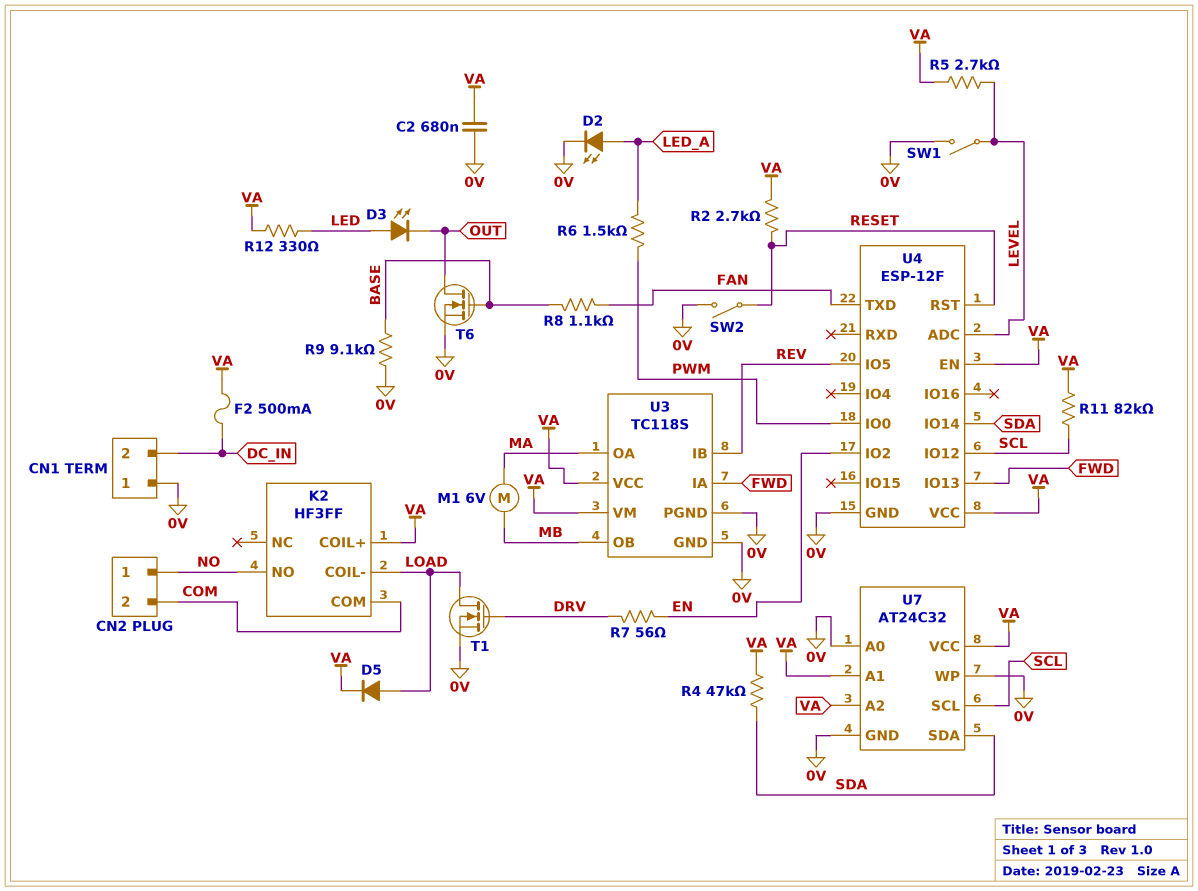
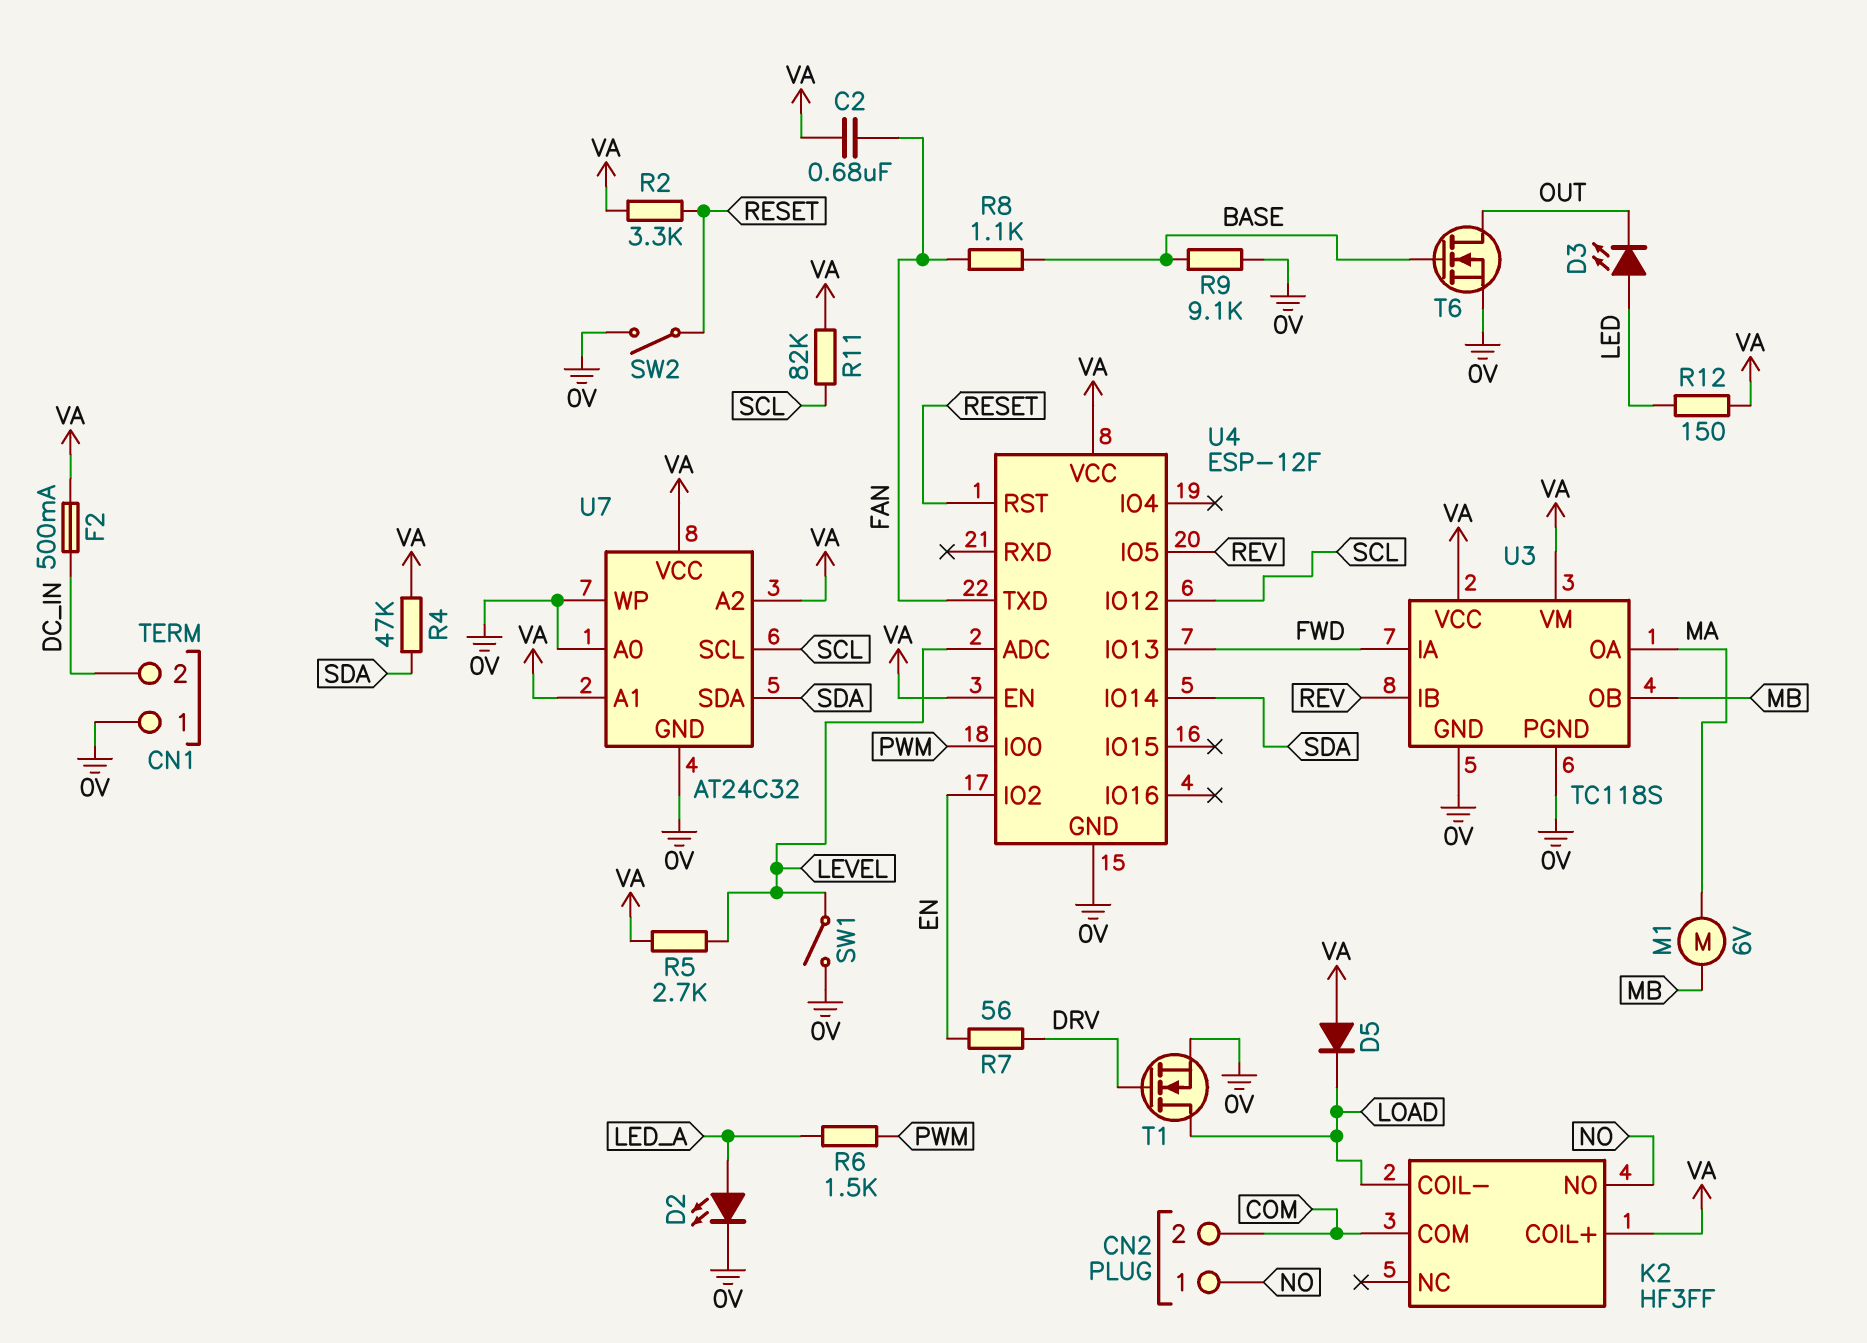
C2: 680nF (0V, VA) -> 680nF (FAN, VA)
D5: diode (A LOAD, K VA) -> diode (A VA, K LOAD)
R2: 2.7k (RESET, VA) -> 3.3k (RESET, VA)
R12: 330 (LED, VA) -> 150 (LED, VA)

